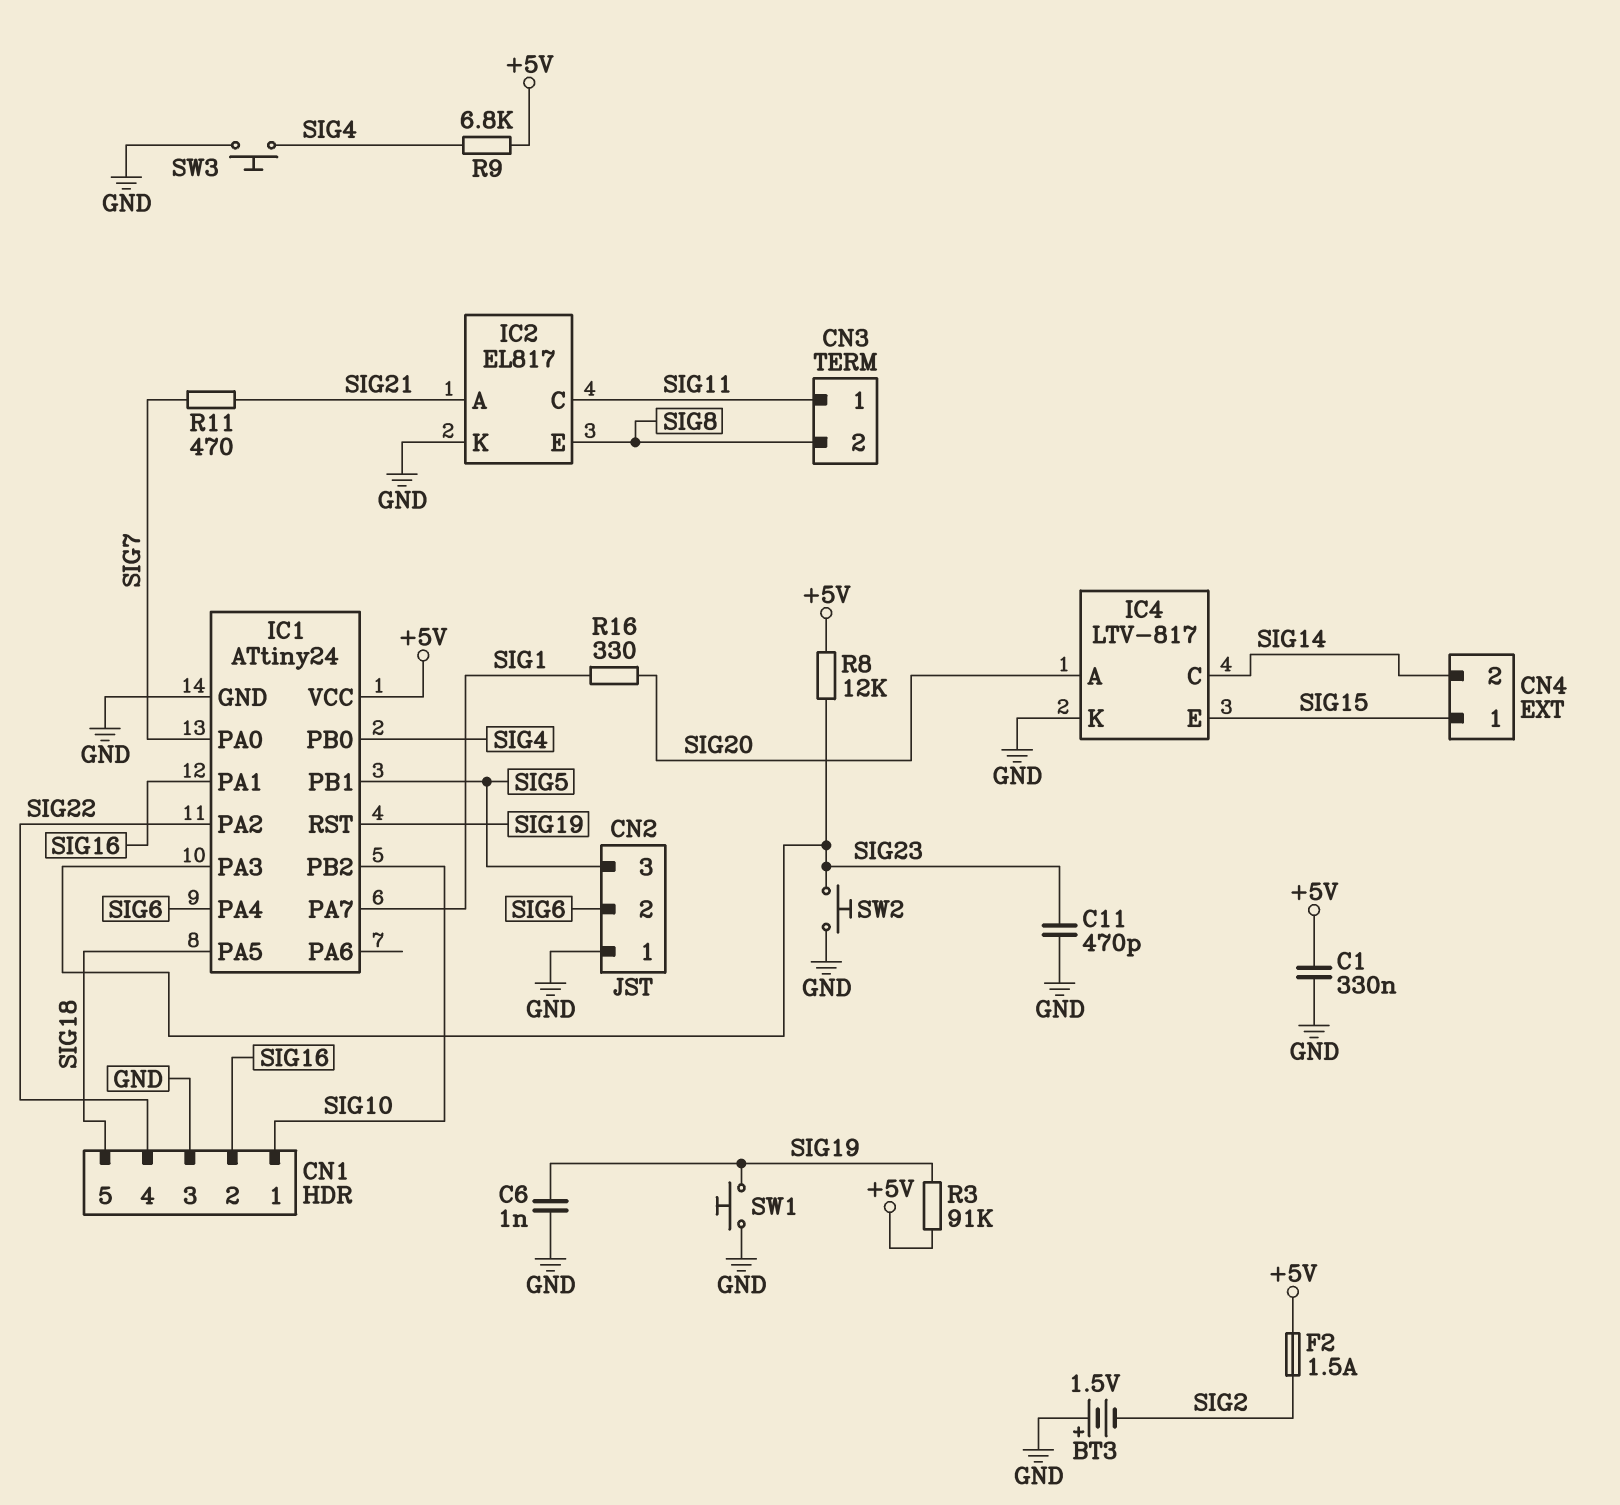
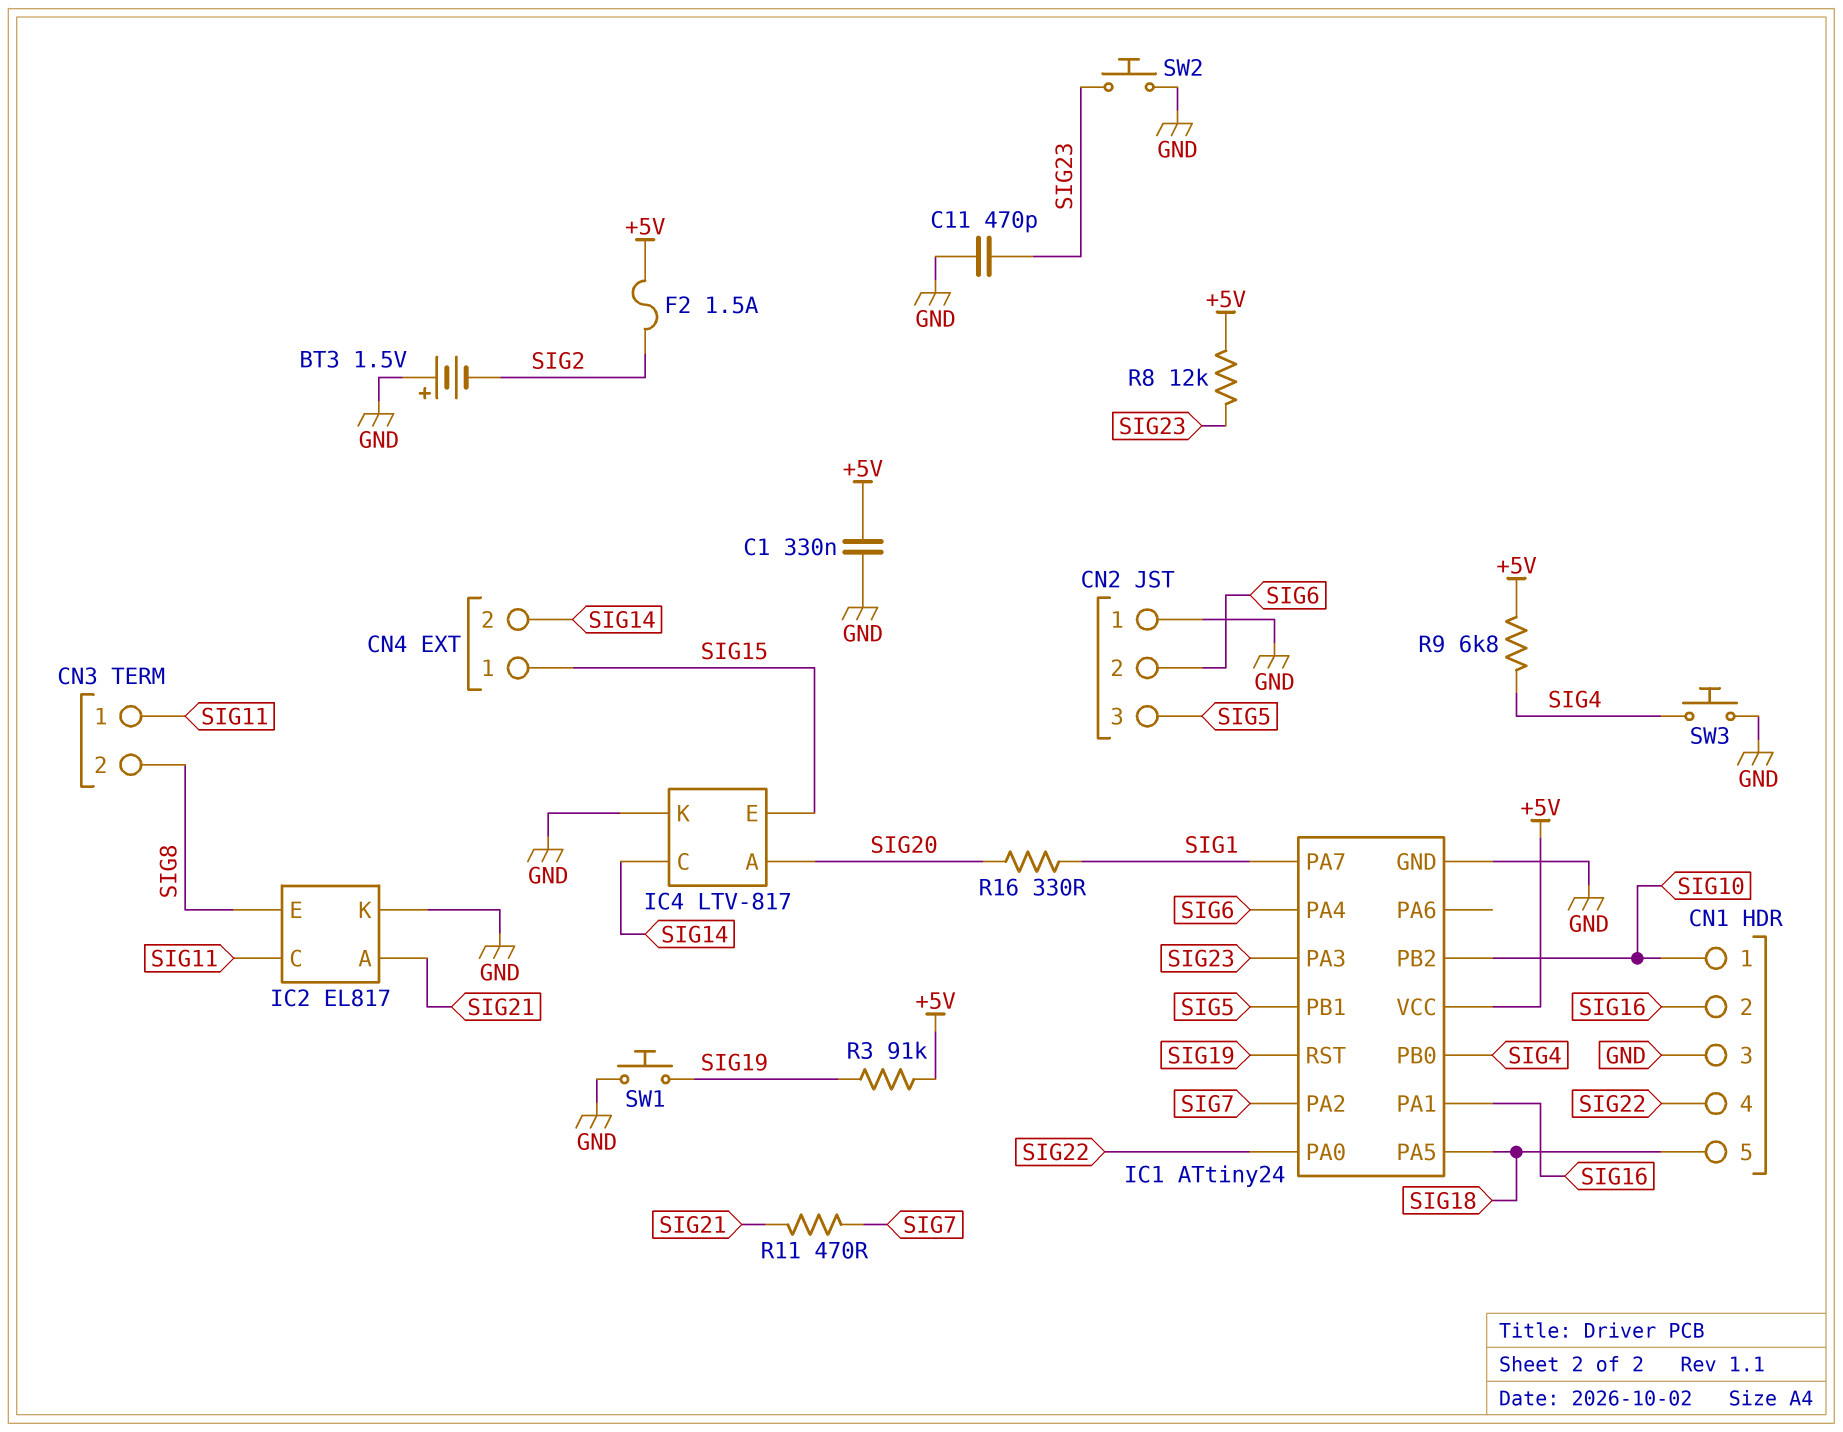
C6: 1nF (GND, SIG19) -> none
IC1 pin PA0: SIG7 -> SIG22
IC1 pin PA2: SIG22 -> SIG7

